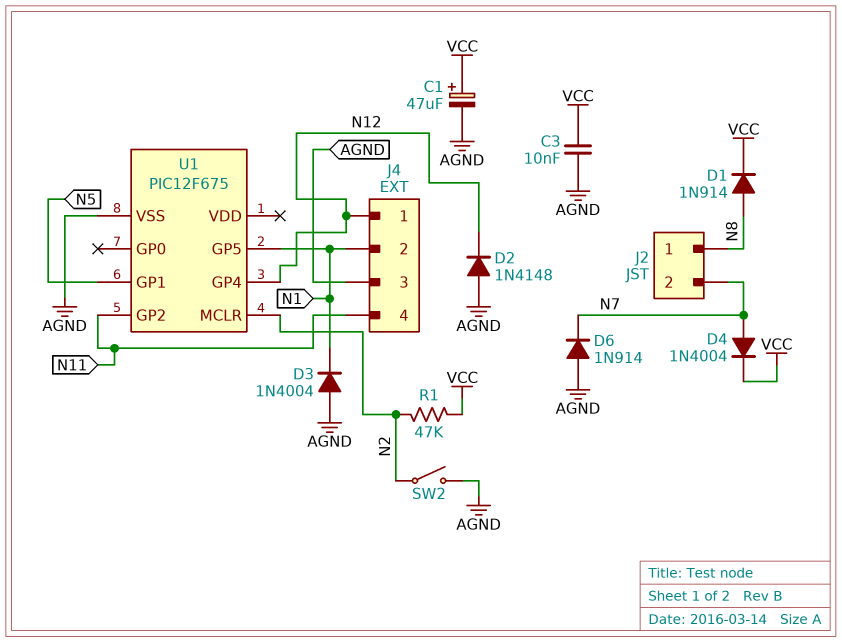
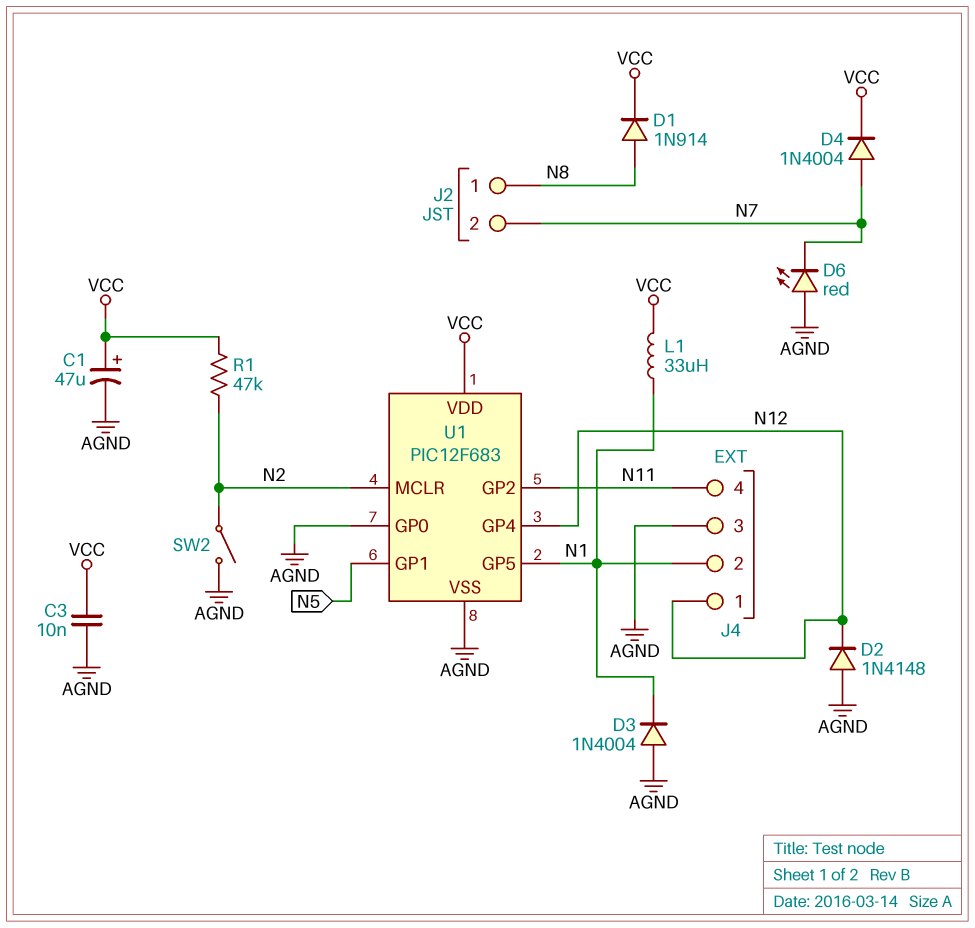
D6: diode 1N914 (A AGND, K N7) -> LED red (A AGND, K N7)
L1: none -> 33uH (N1, VCC)
U1: PIC12F675 -> PIC12F683
U1 pin GP0: none -> AGND
U1 pin VDD: none -> VCC

